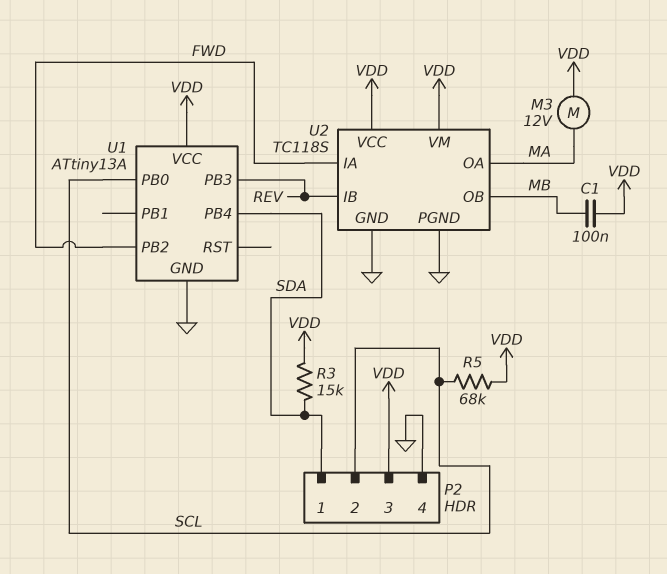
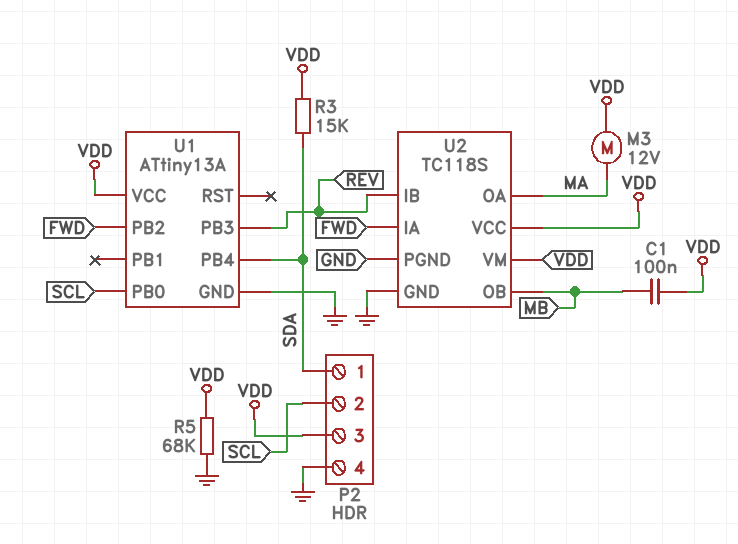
R5: 68k (SCL, VDD) -> 68k (GND, VDD)

